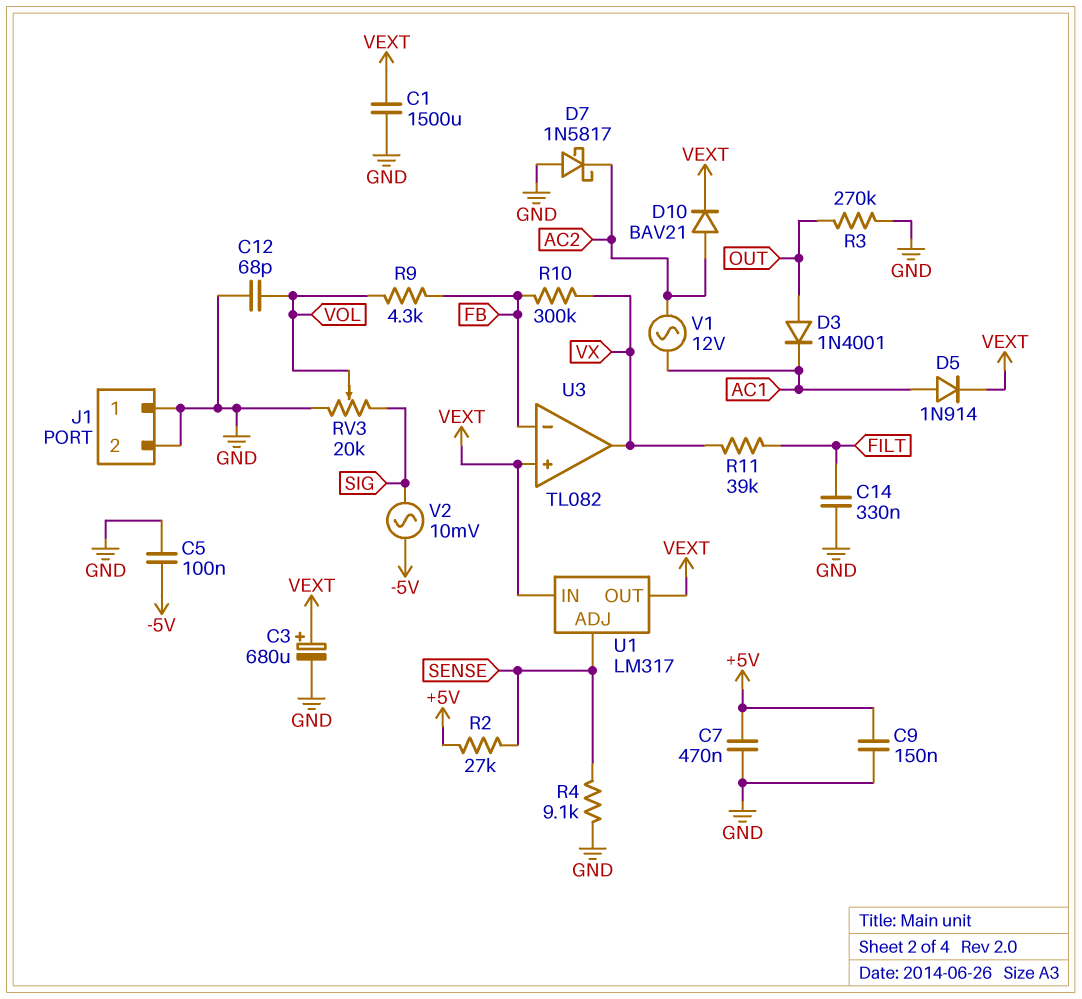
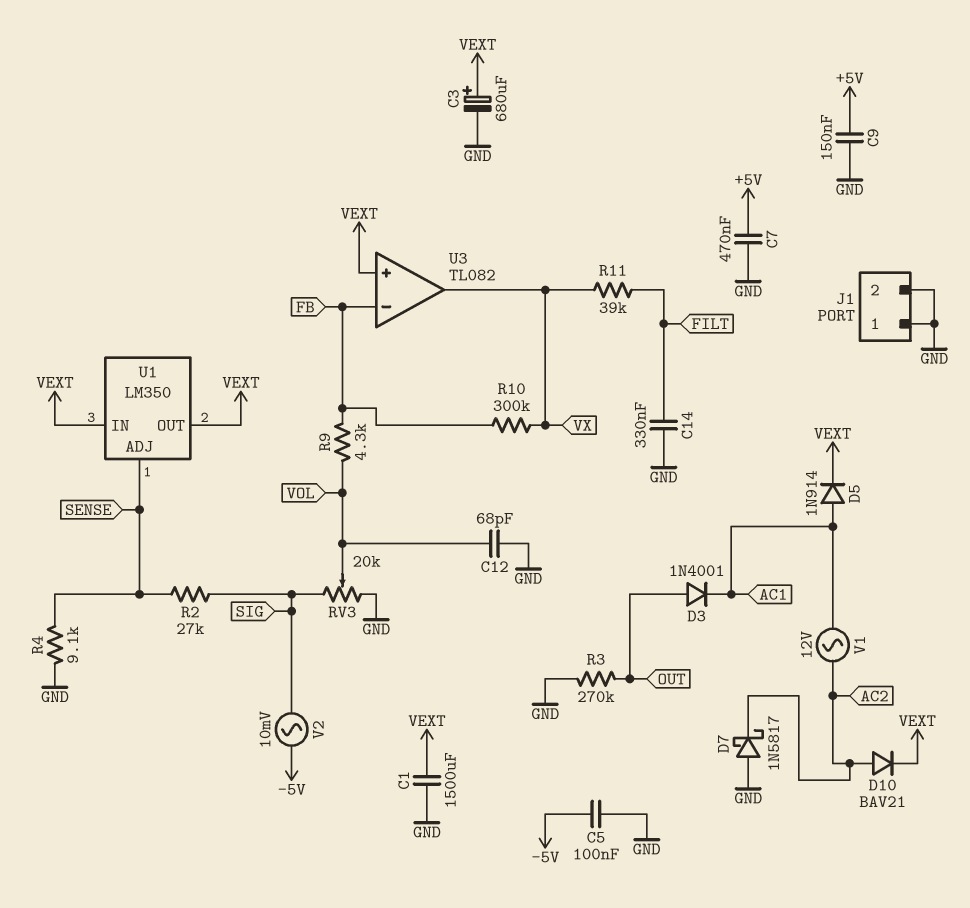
R2: 27k (+5V, SENSE) -> 27k (SENSE, SIG)
U1: LM317 -> LM350

